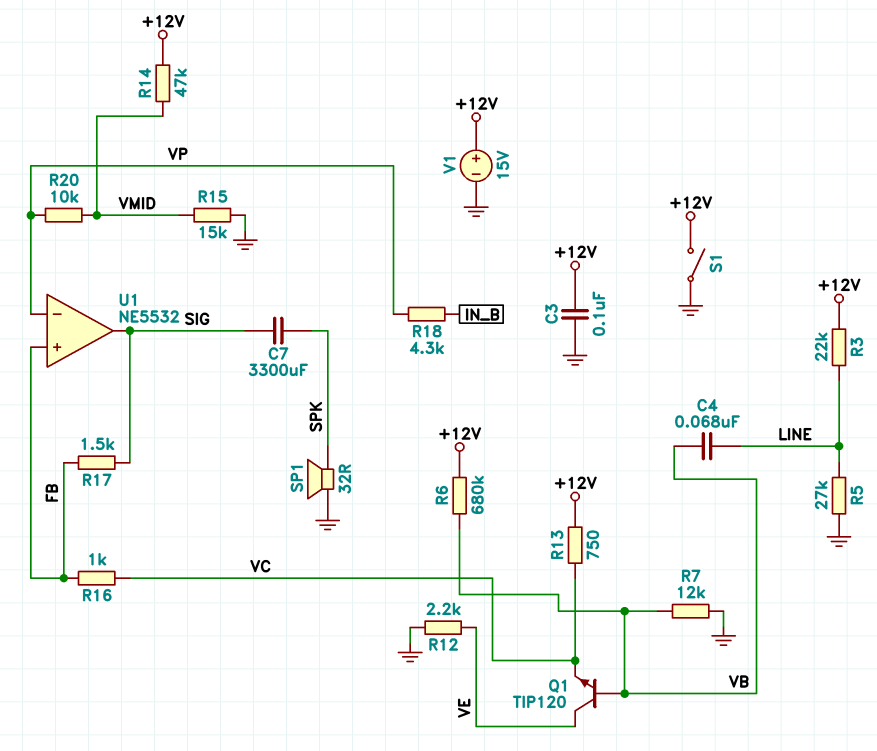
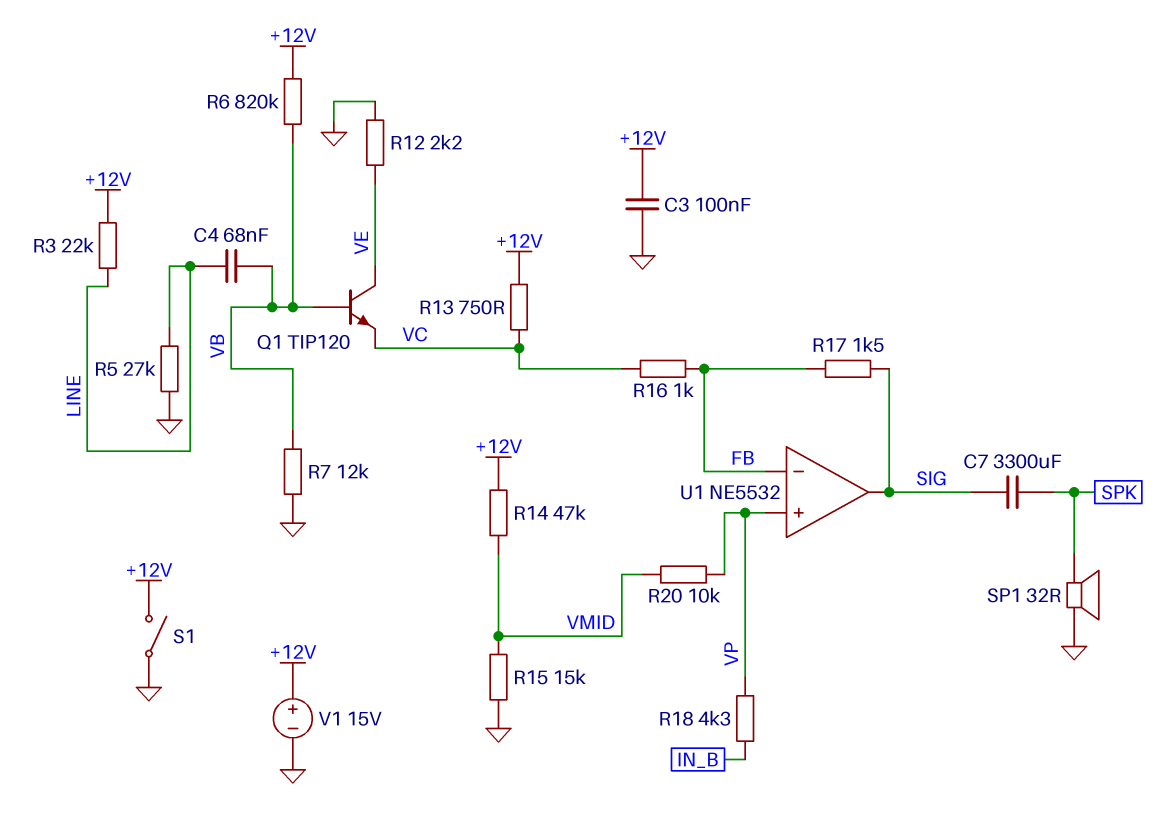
R6: 680k (+12V, VB) -> 820k (+12V, VB)
U1 pin in+: FB -> VP
U1 pin in-: VP -> FB

